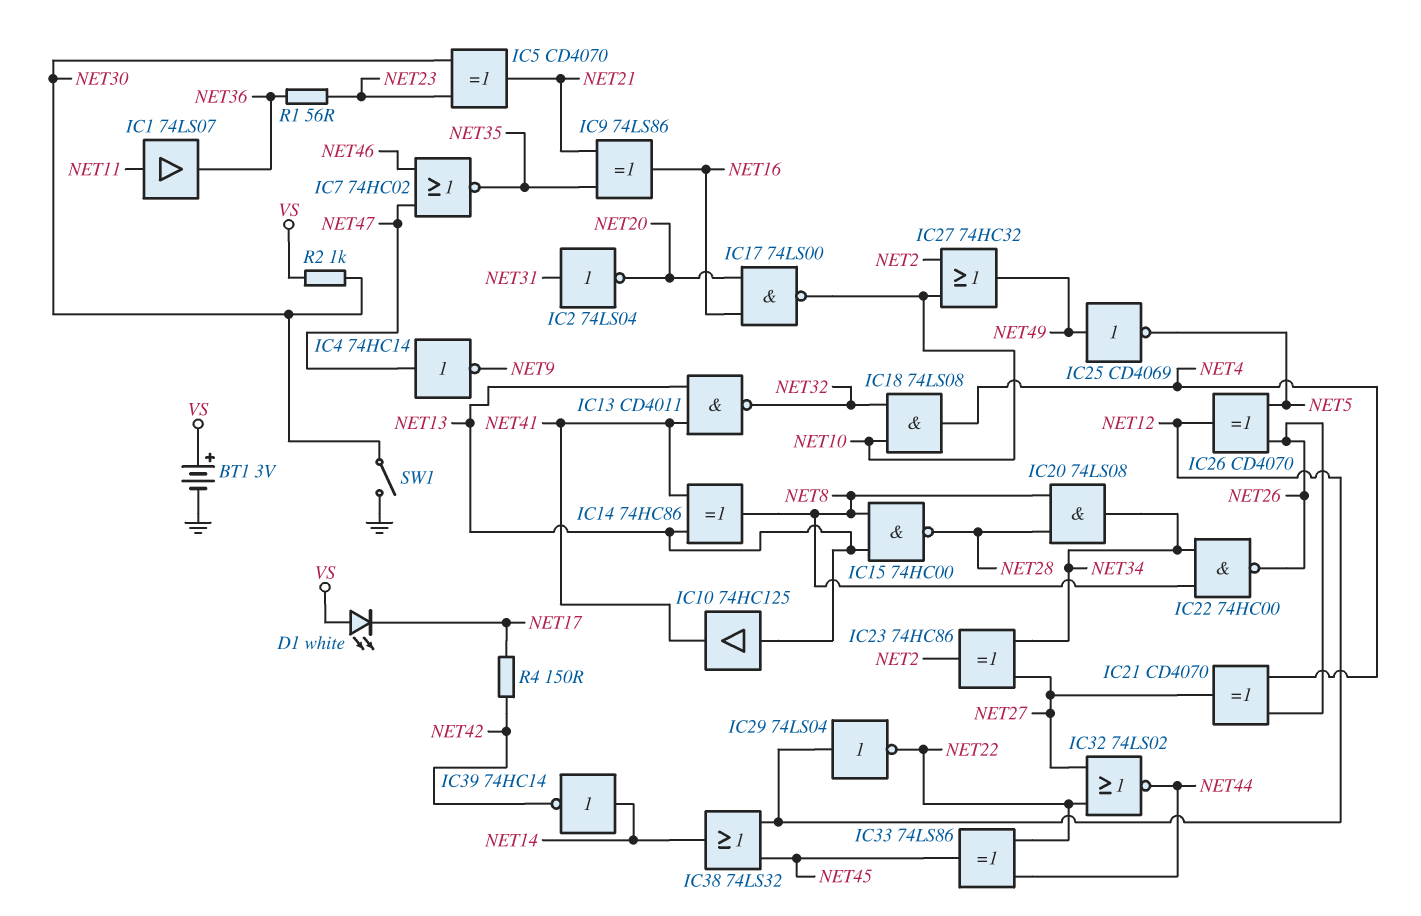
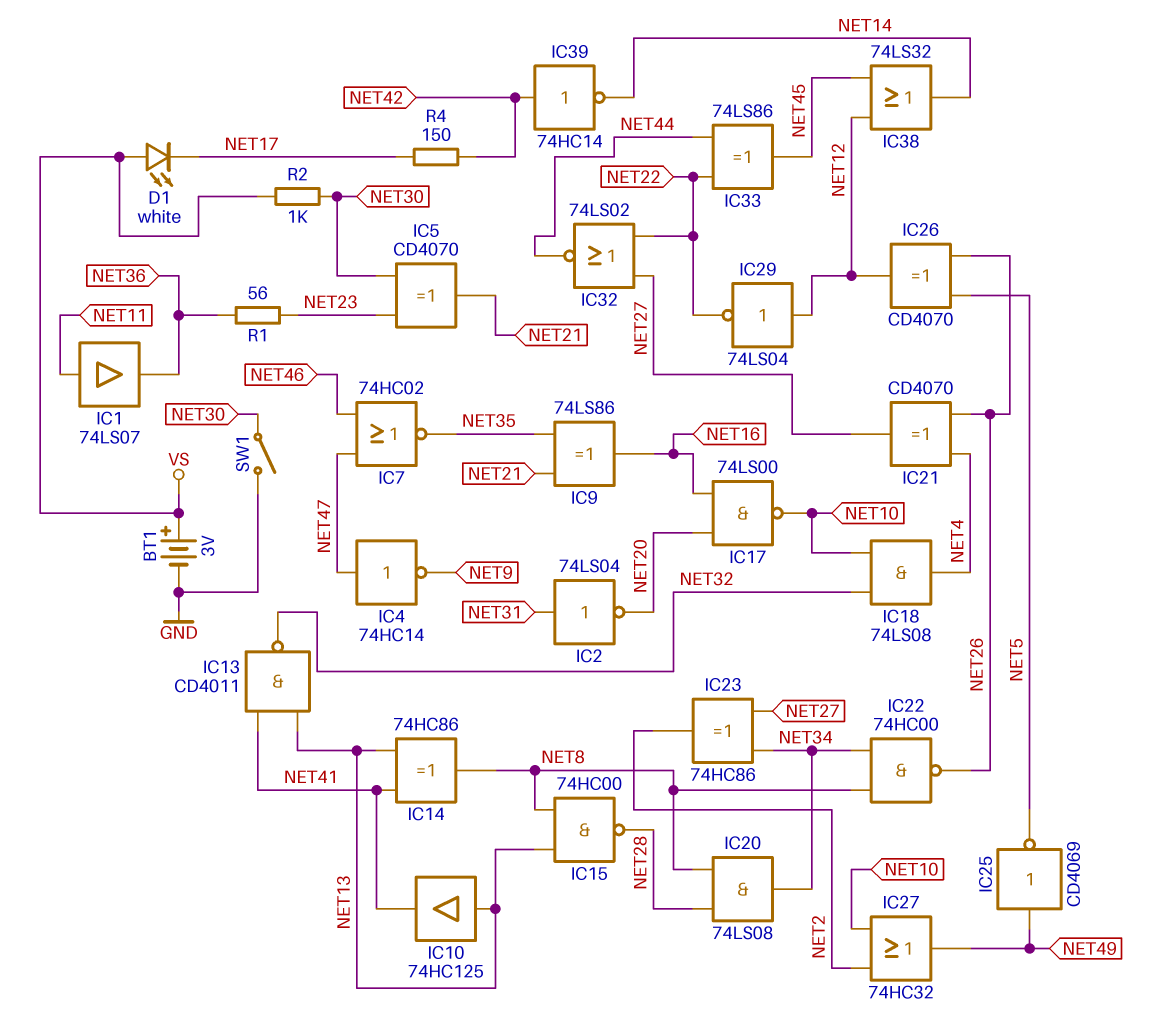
IC39: NOT 74HC14 (in NET14, out NET42) -> NOT 74HC14 (in NET42, out NET14)

